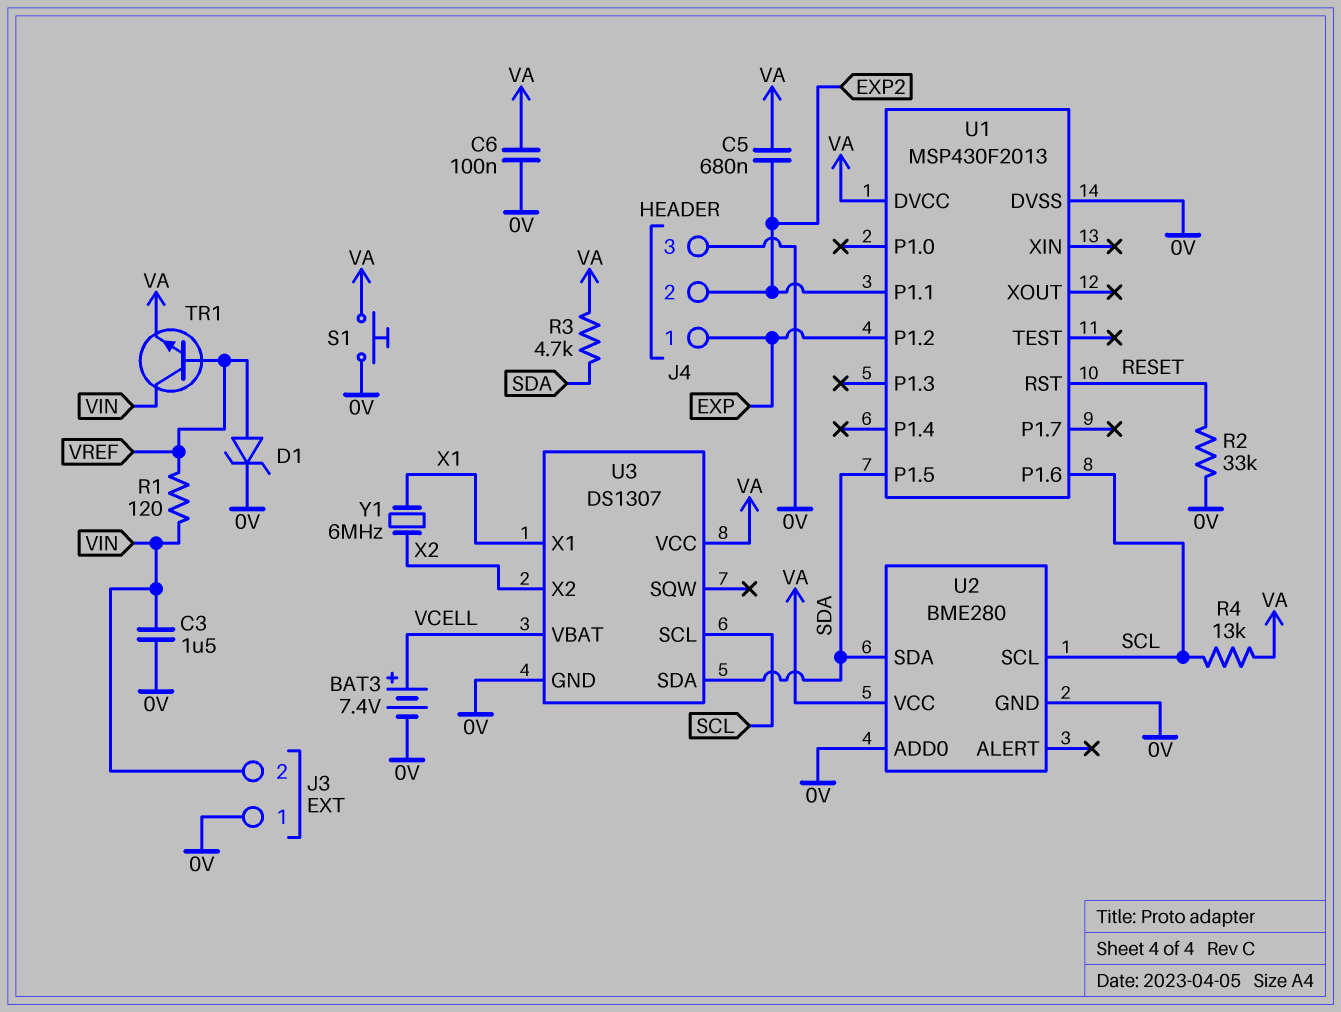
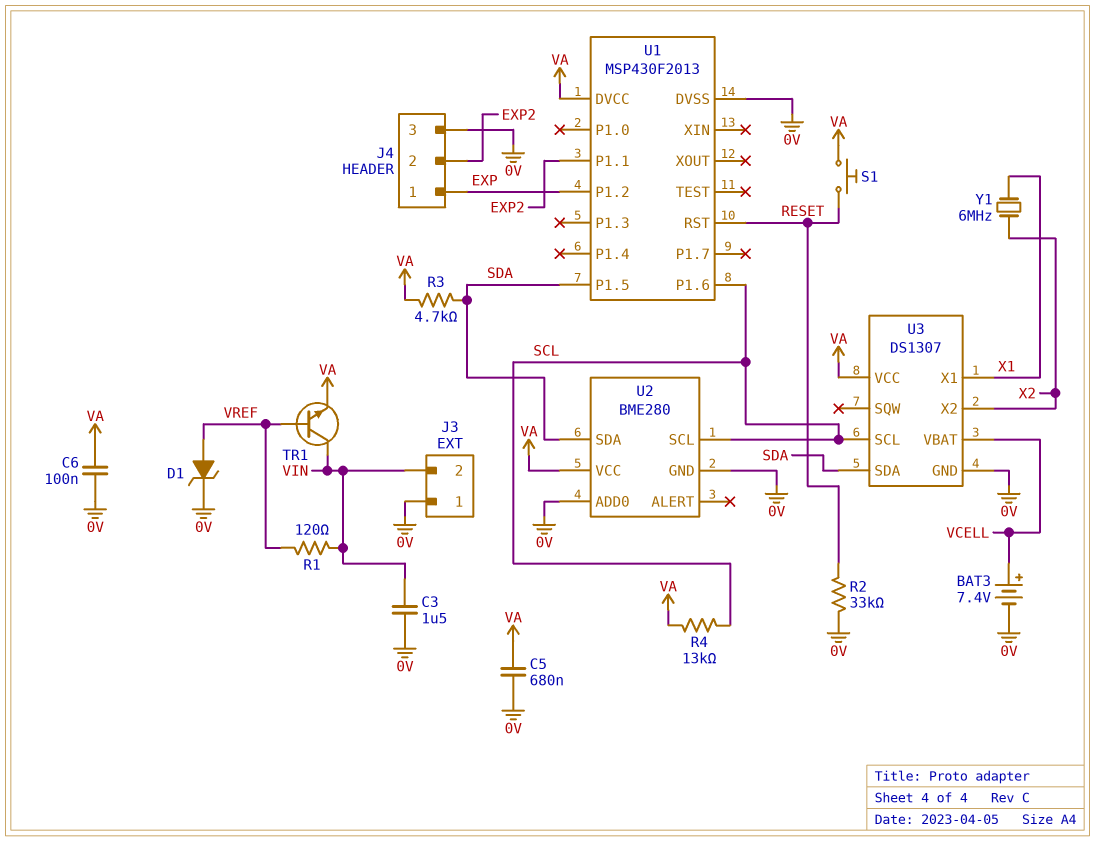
C5: 680nF (EXP2, VA) -> 680nF (0V, VA)
S1: button (0V, VA) -> button (RESET, VA)

